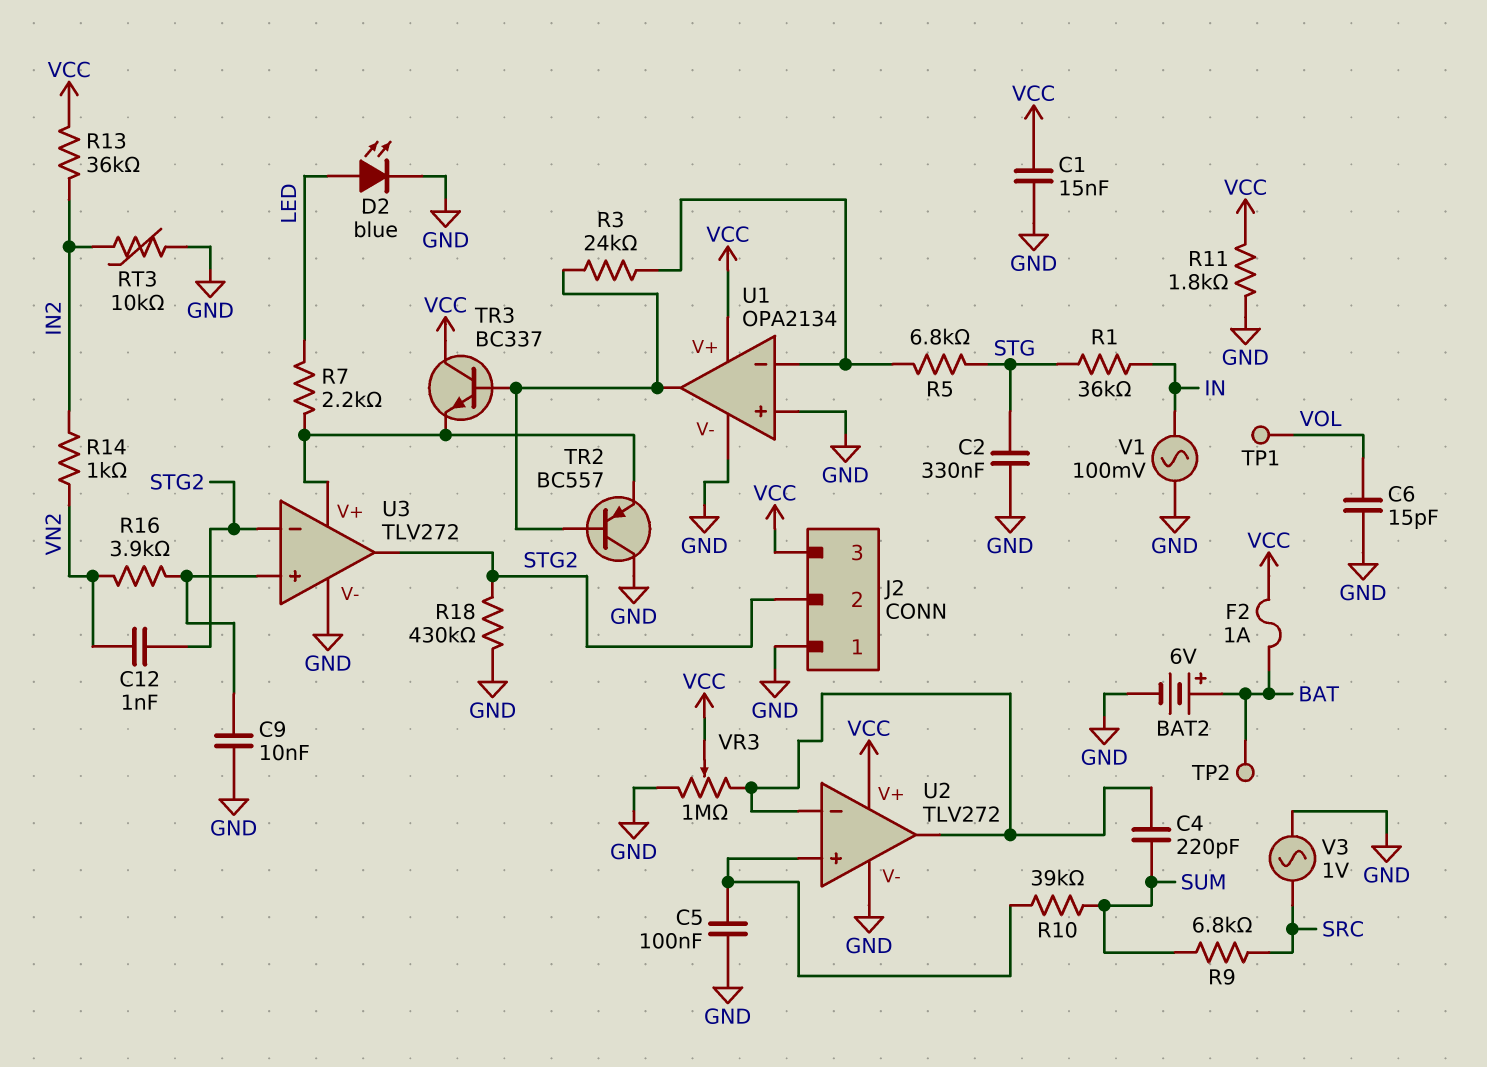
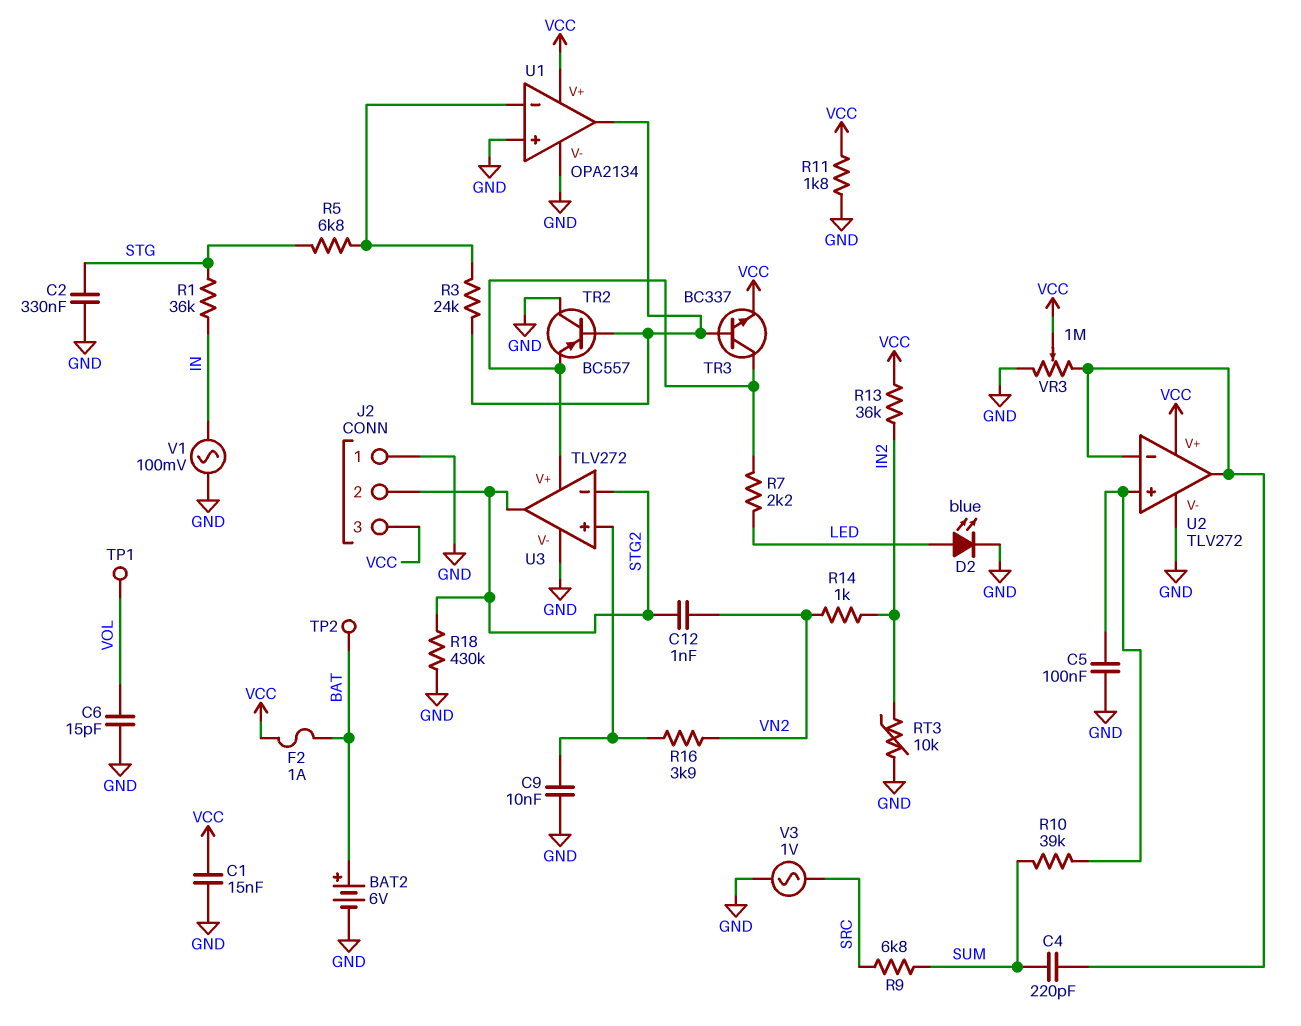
TR3: NPN BC337 (B U1/out, C VCC, E U3/V+) -> NPN BC337 (B U1/out, C U3/V+, E VCC)

